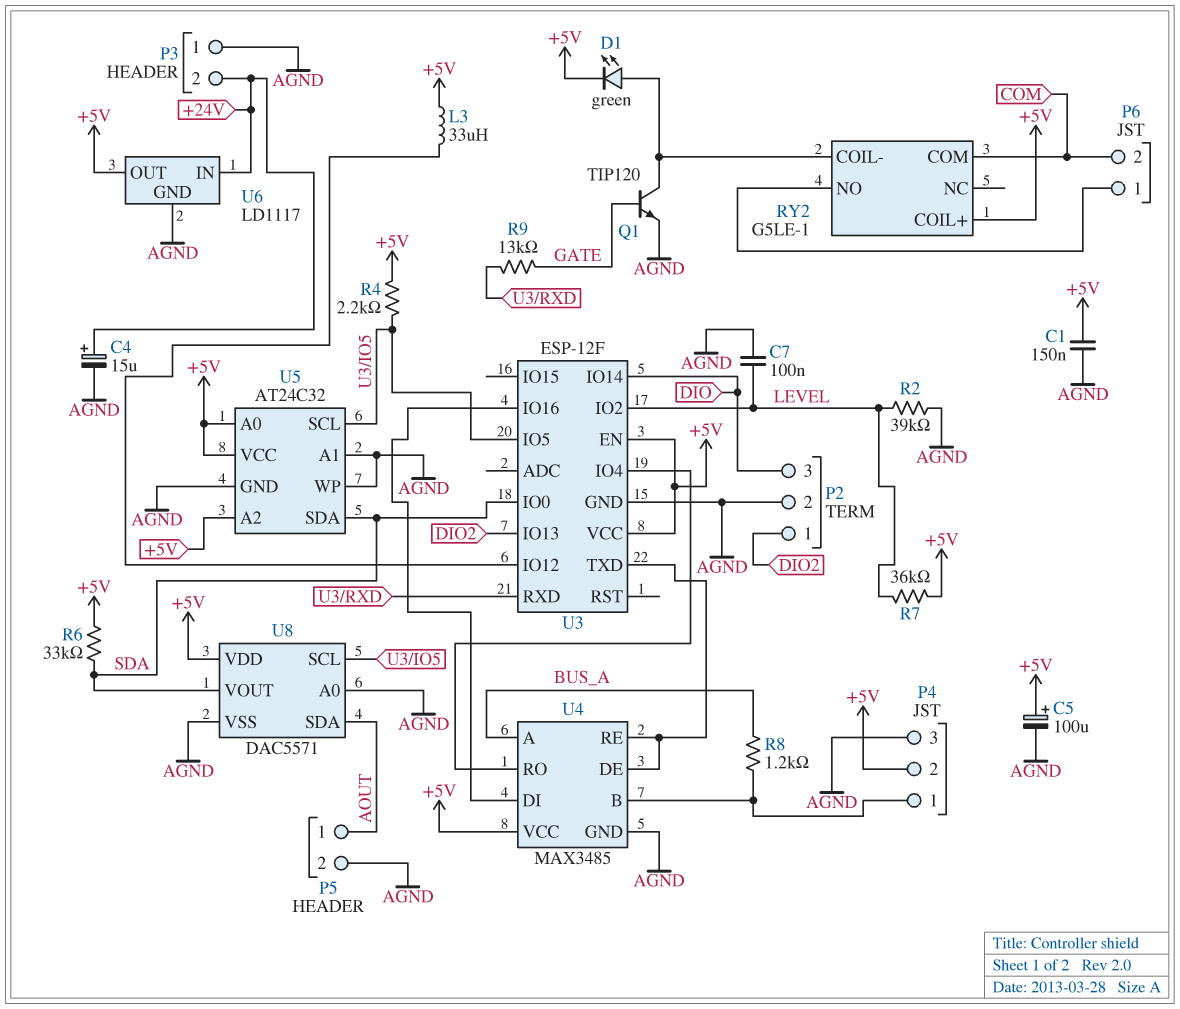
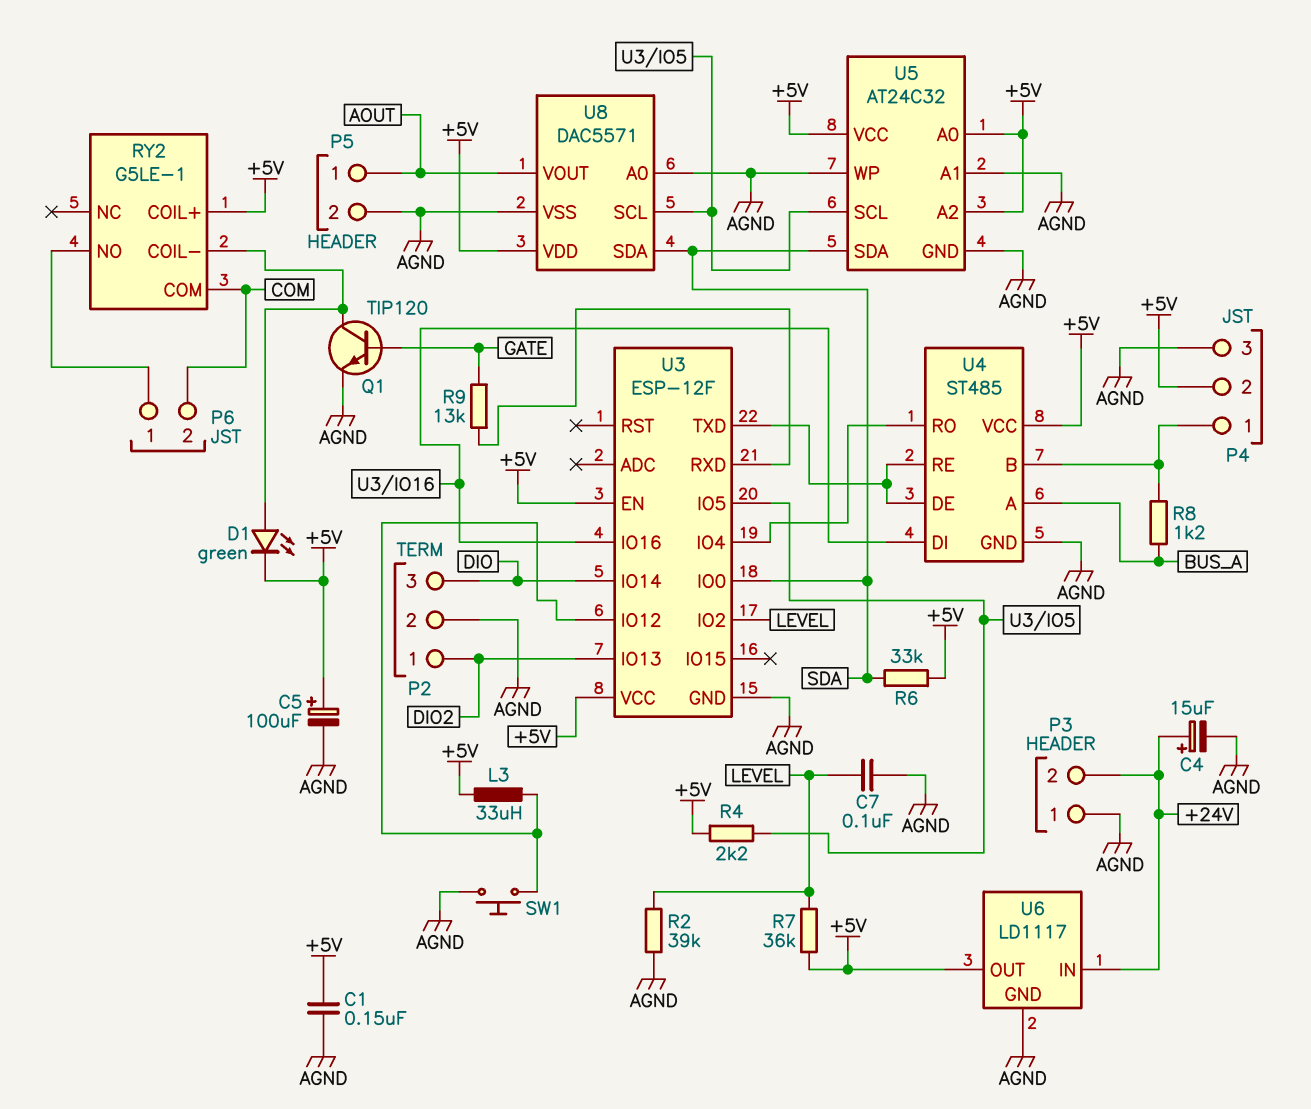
SW1: none -> button (AGND, U3/IO12)
U4: MAX3485 -> ST485
U8 pin SDA: AOUT -> SDA
U8 pin VOUT: SDA -> AOUT

